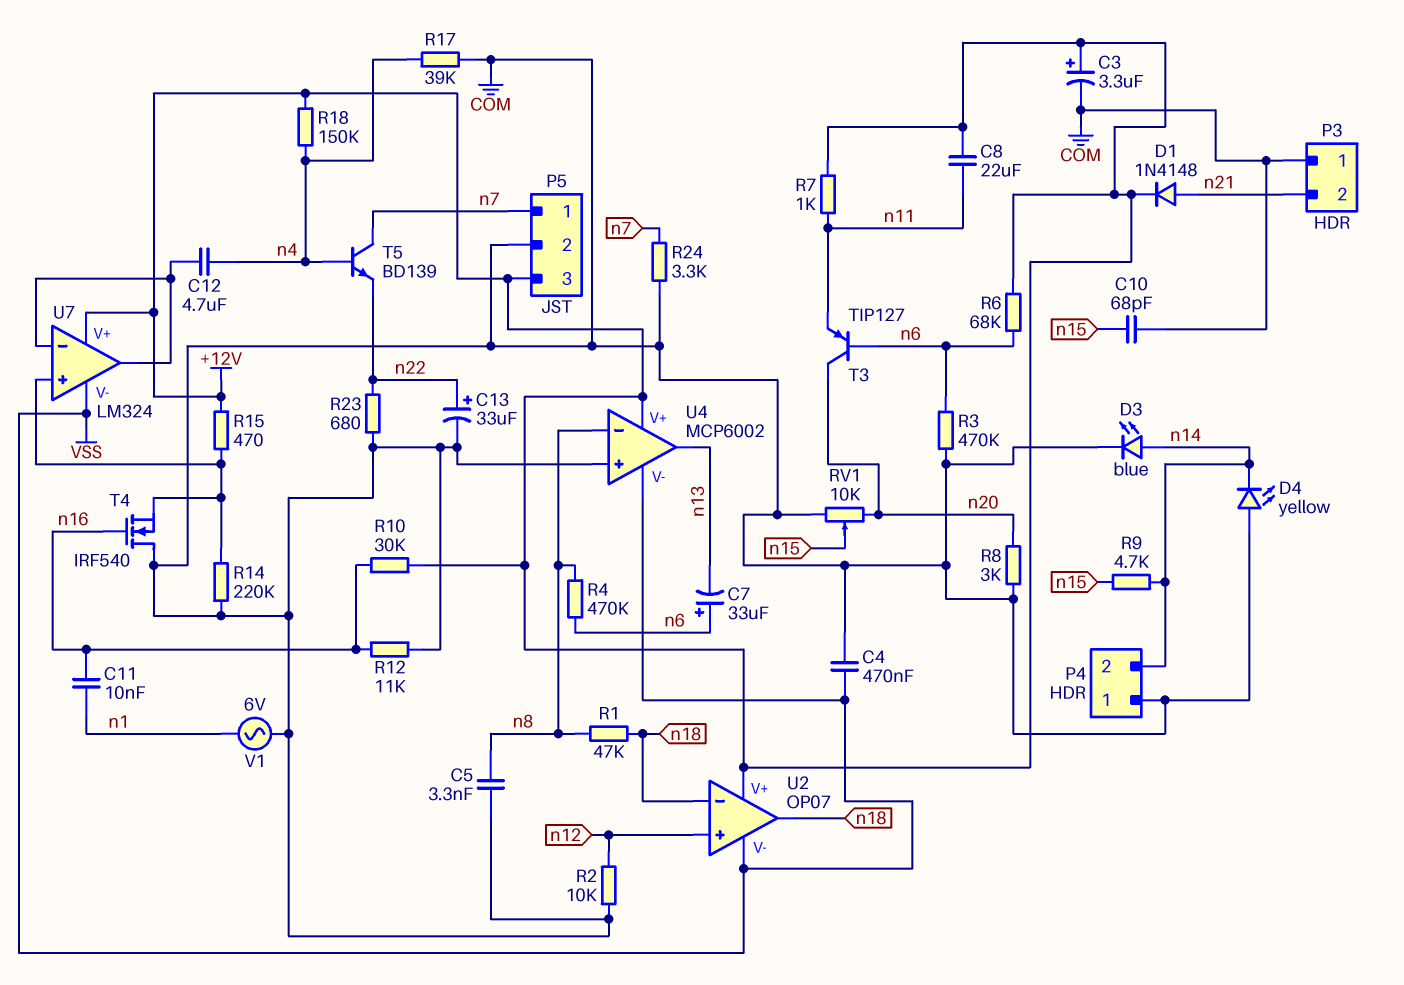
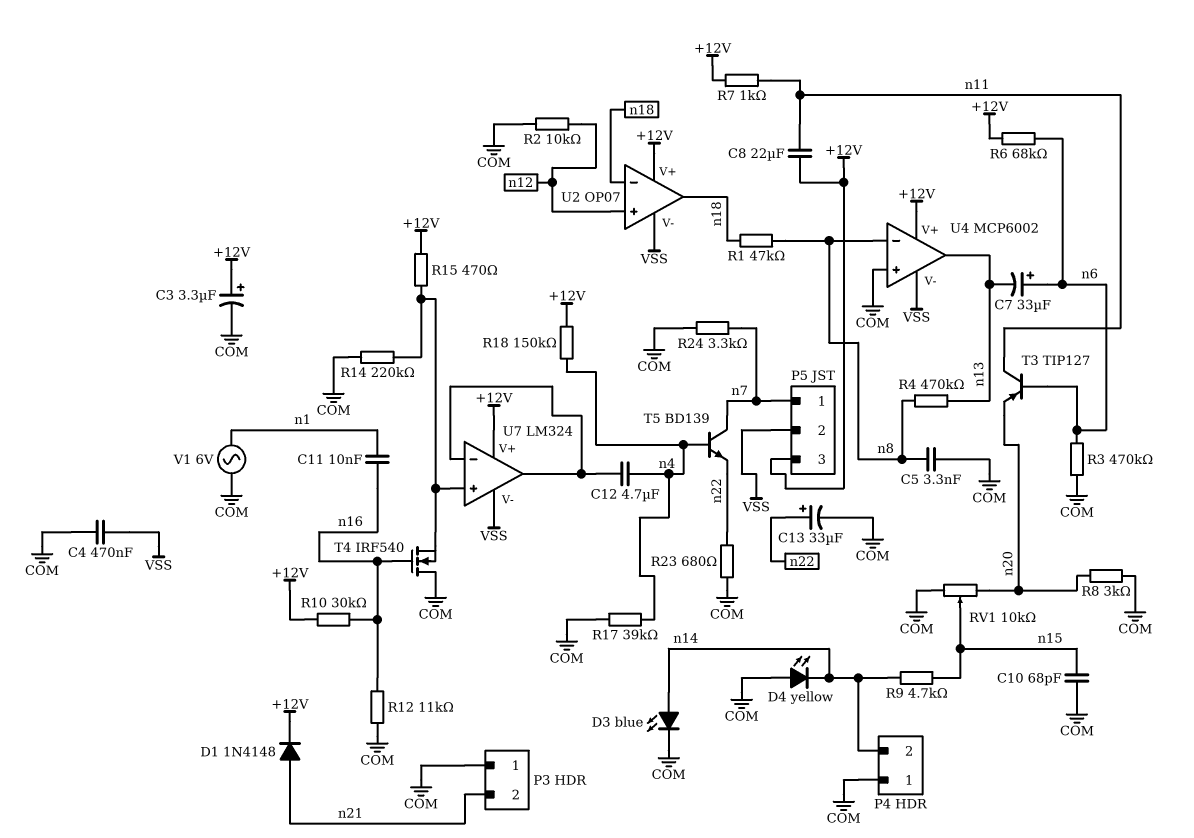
P5 pin 2: COM -> VSS
R4: 470k (n6, n8) -> 470k (n8, n13)
T3: PNP TIP127 (B n6, C n20, E n11) -> PNP TIP127 (B n6, C n11, E n20)

